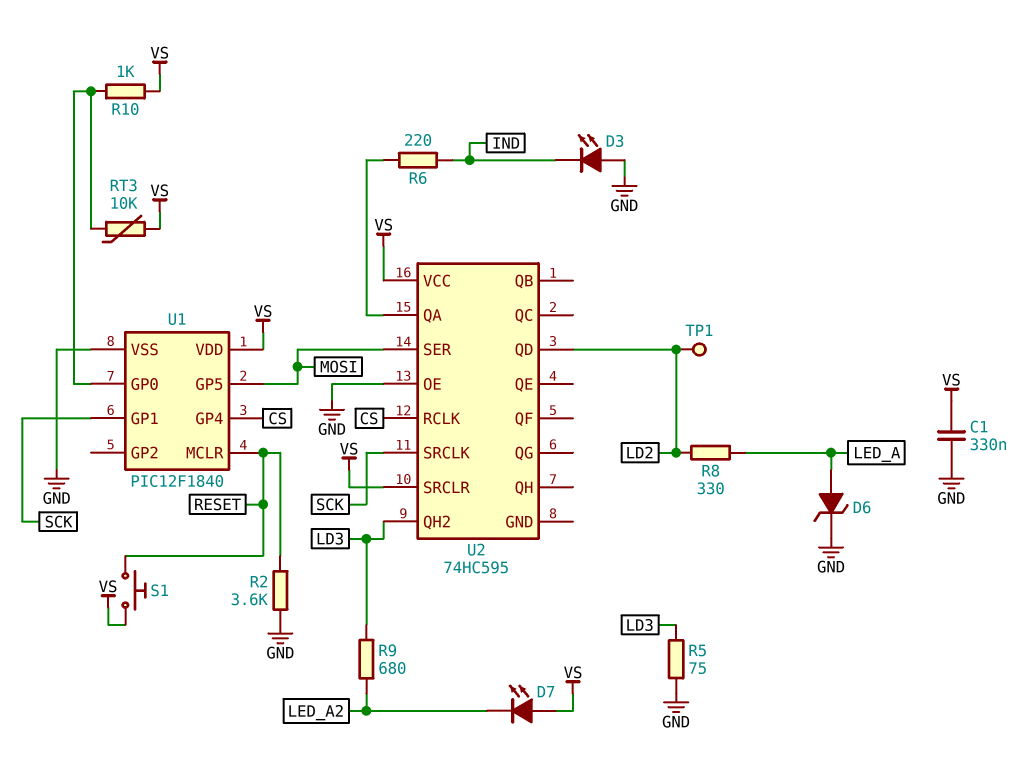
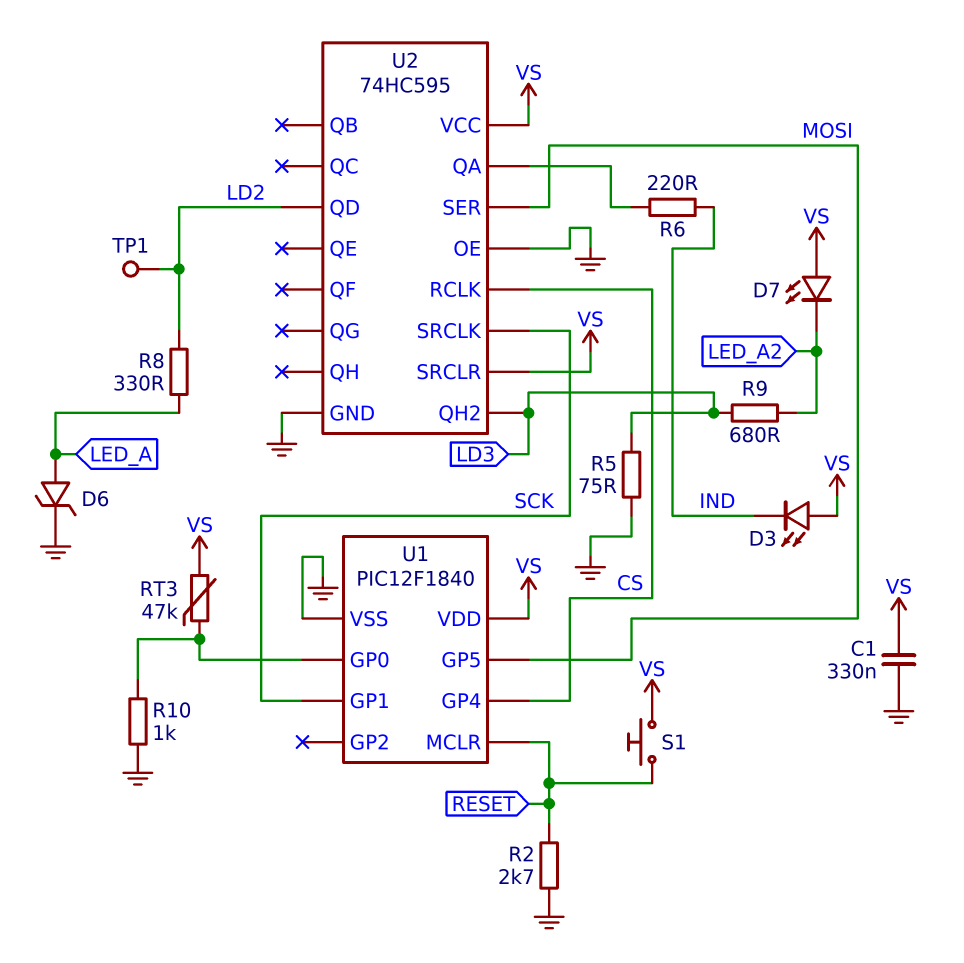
D3: LED (A GND, K IND) -> LED (A VS, K IND)
R2: 3.6k (GND, RESET) -> 2.7k (GND, RESET)
R10: 1k (U1/GP0, VS) -> 1k (GND, U1/GP0)
RT3: 10k (U1/GP0, VS) -> 47k (U1/GP0, VS)
U2 pin GND: none -> GND

